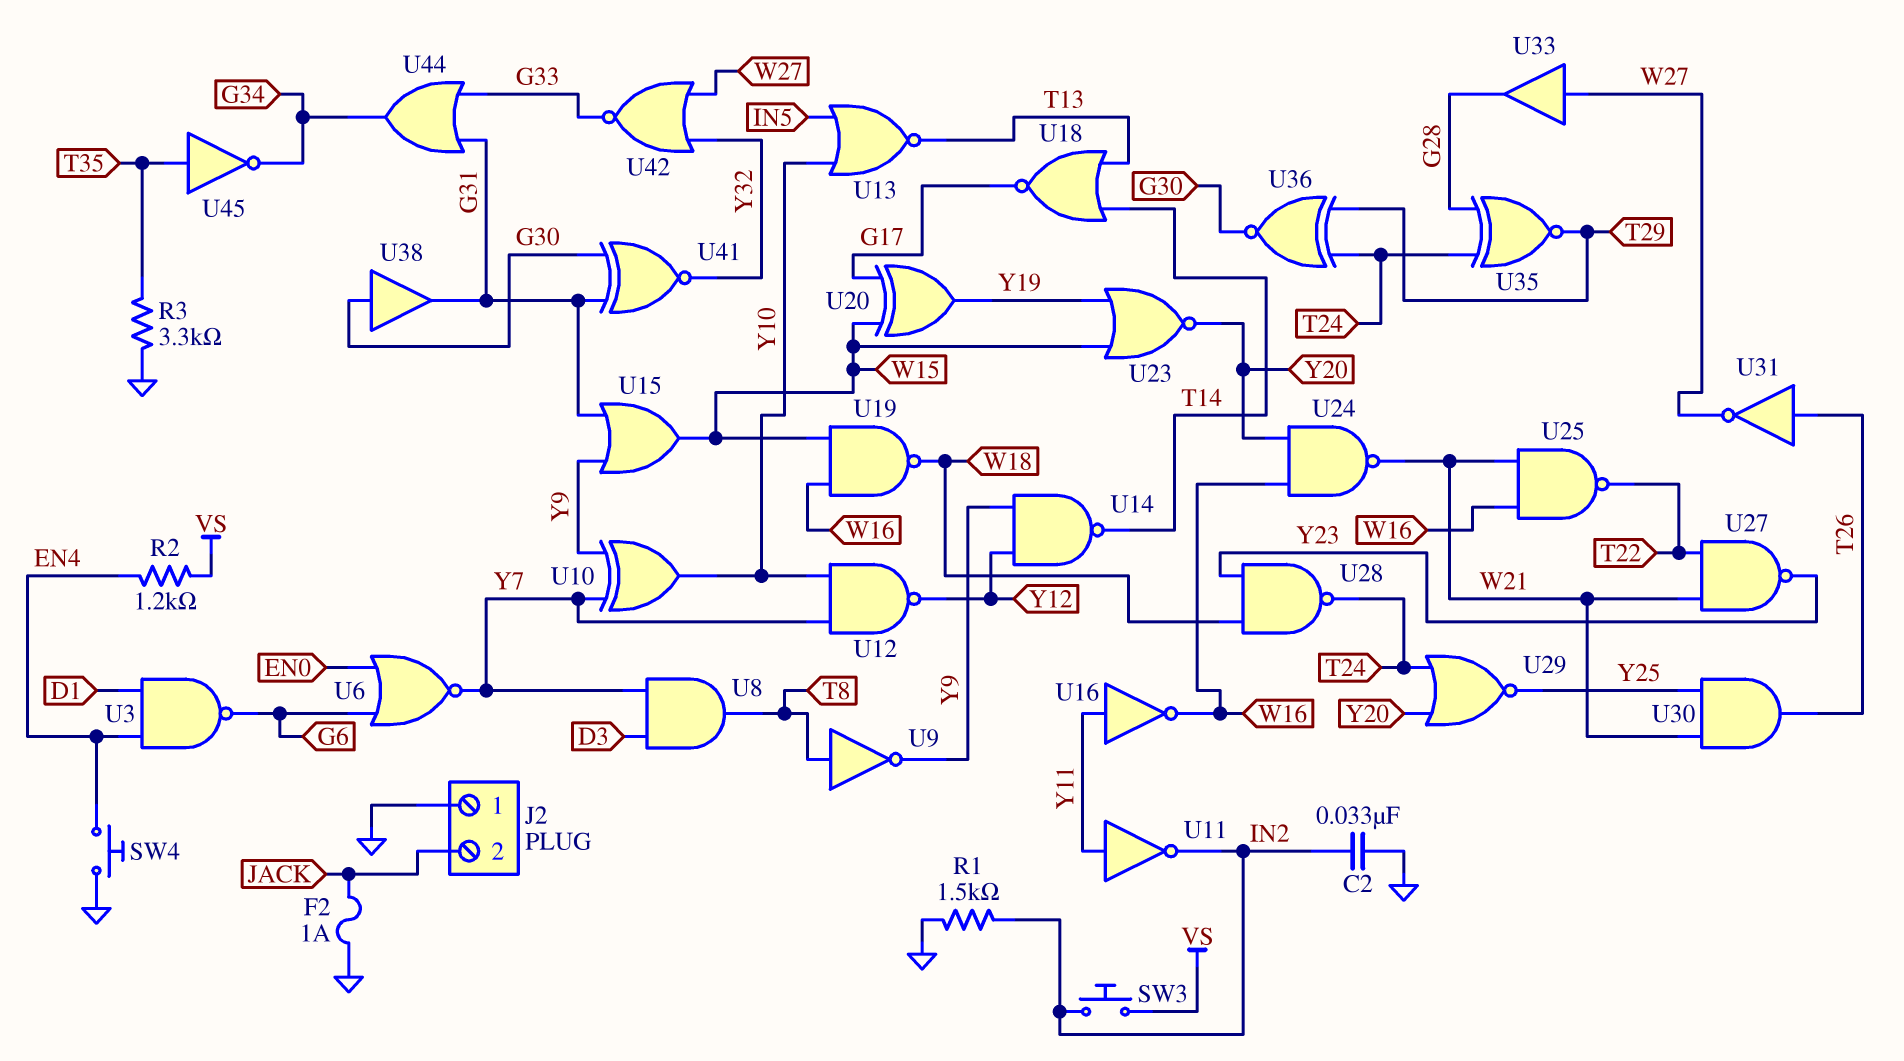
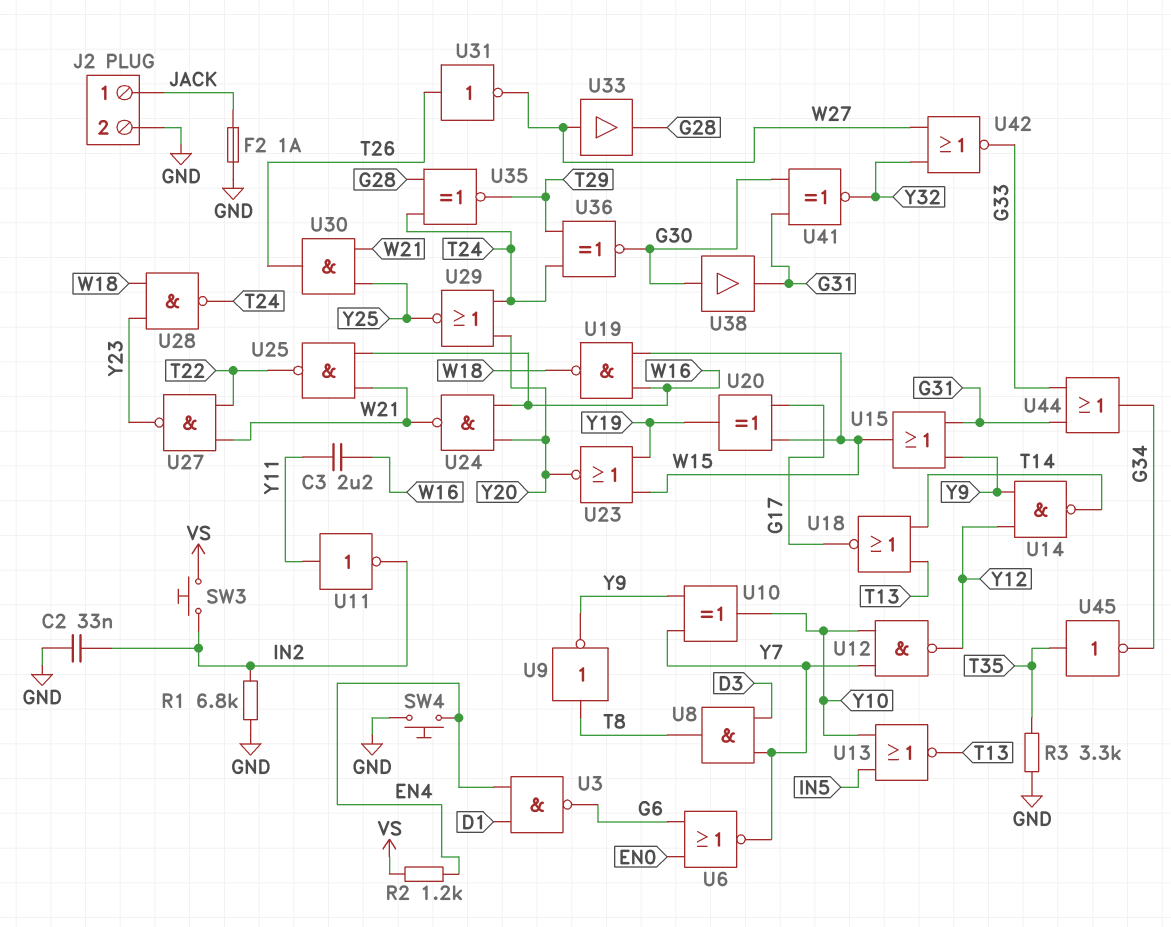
C3: none -> 2.2uF (W16, Y11)
J2 pin 1: GND -> JACK
J2 pin 2: JACK -> GND
R1: 1.5k (GND, IN2) -> 6.8k (GND, IN2)
U16: NOT (in Y11, out W16) -> none

